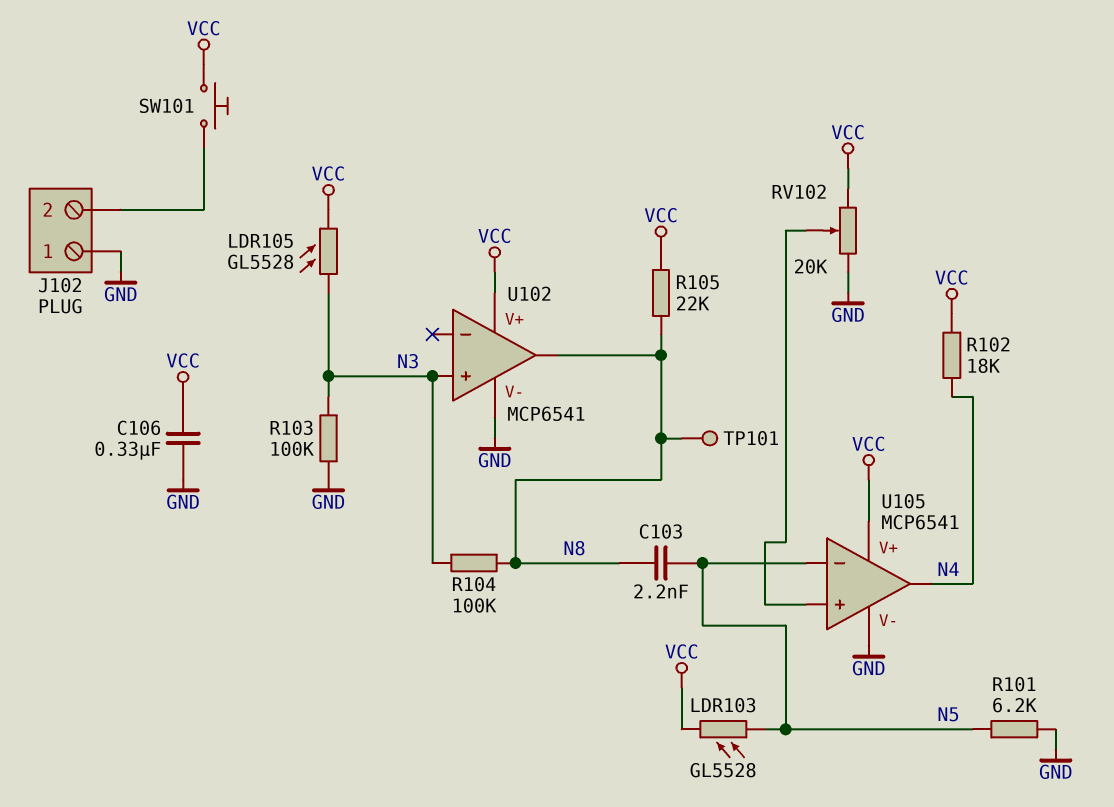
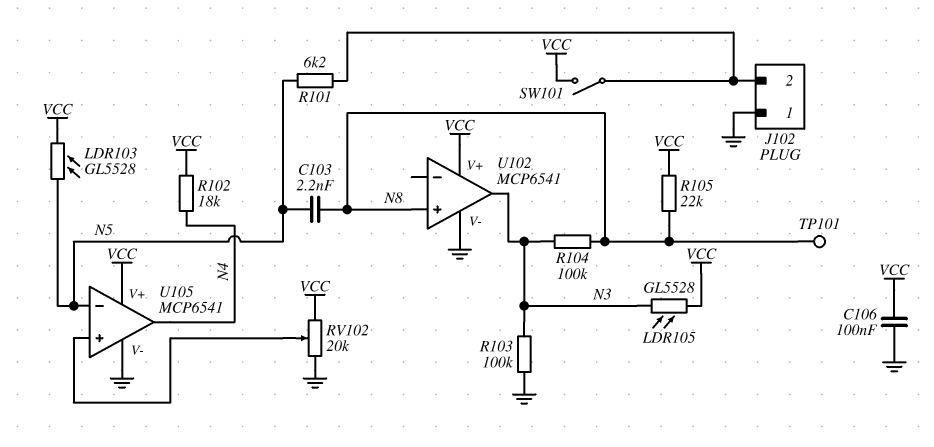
C106: 330nF (GND, VCC) -> 100nF (GND, VCC)
R101: 6.2k (GND, N5) -> 6.2k (J102/2, N5)
SW101: button (J102/2, VCC) -> switch (J102/2, VCC)
U102 pin in+: N3 -> N8
U102 pin out: N8 -> N3

